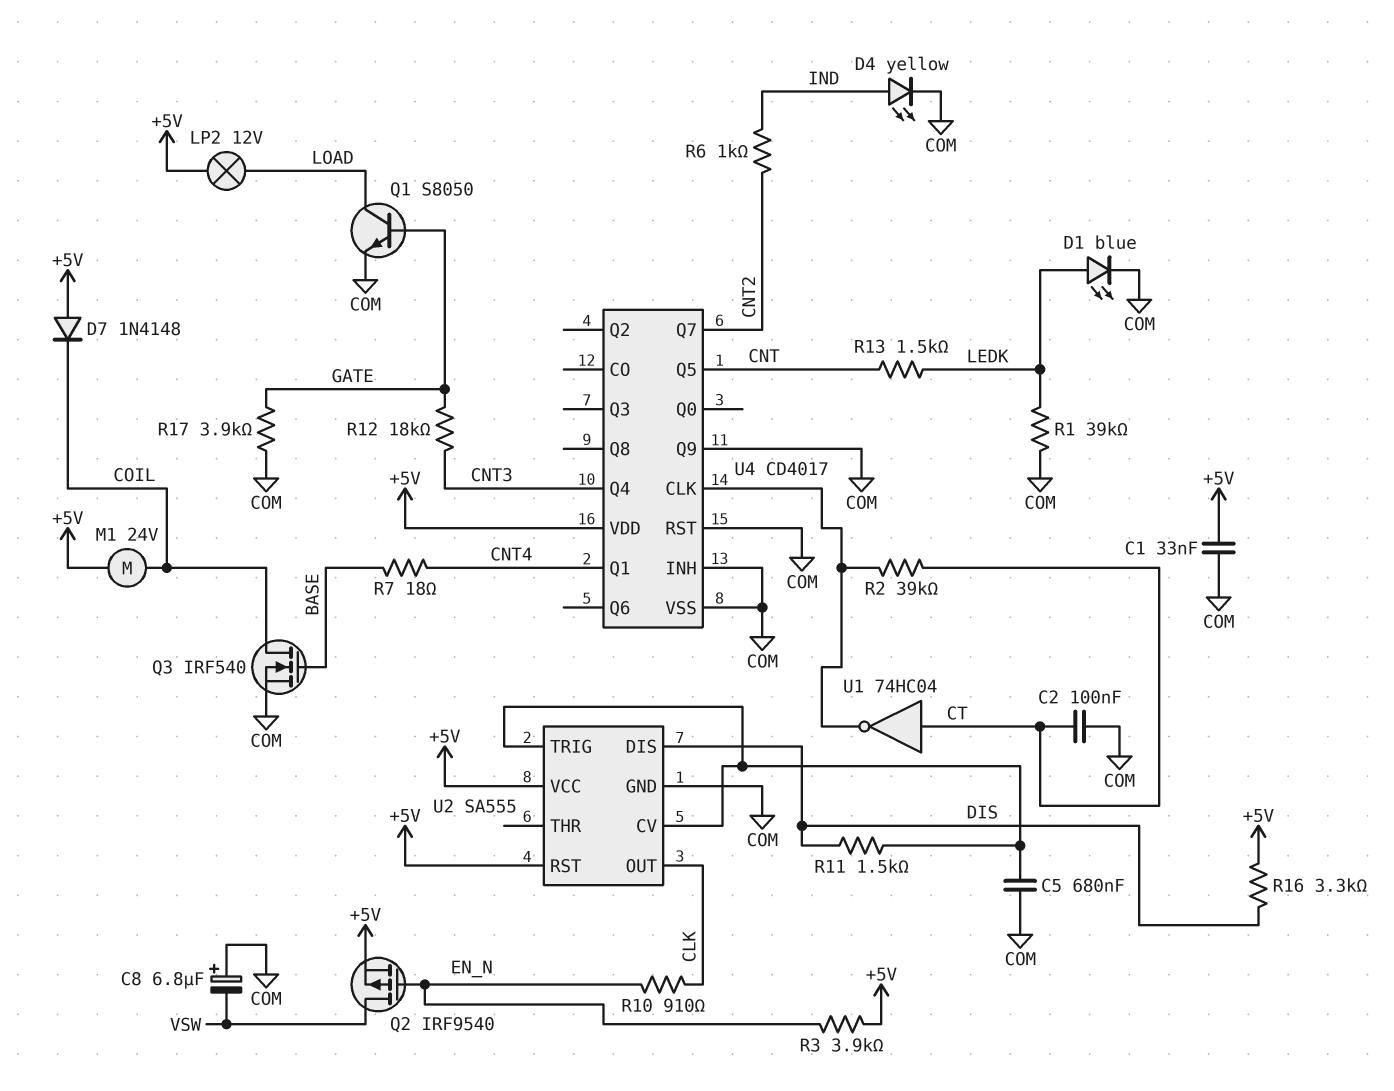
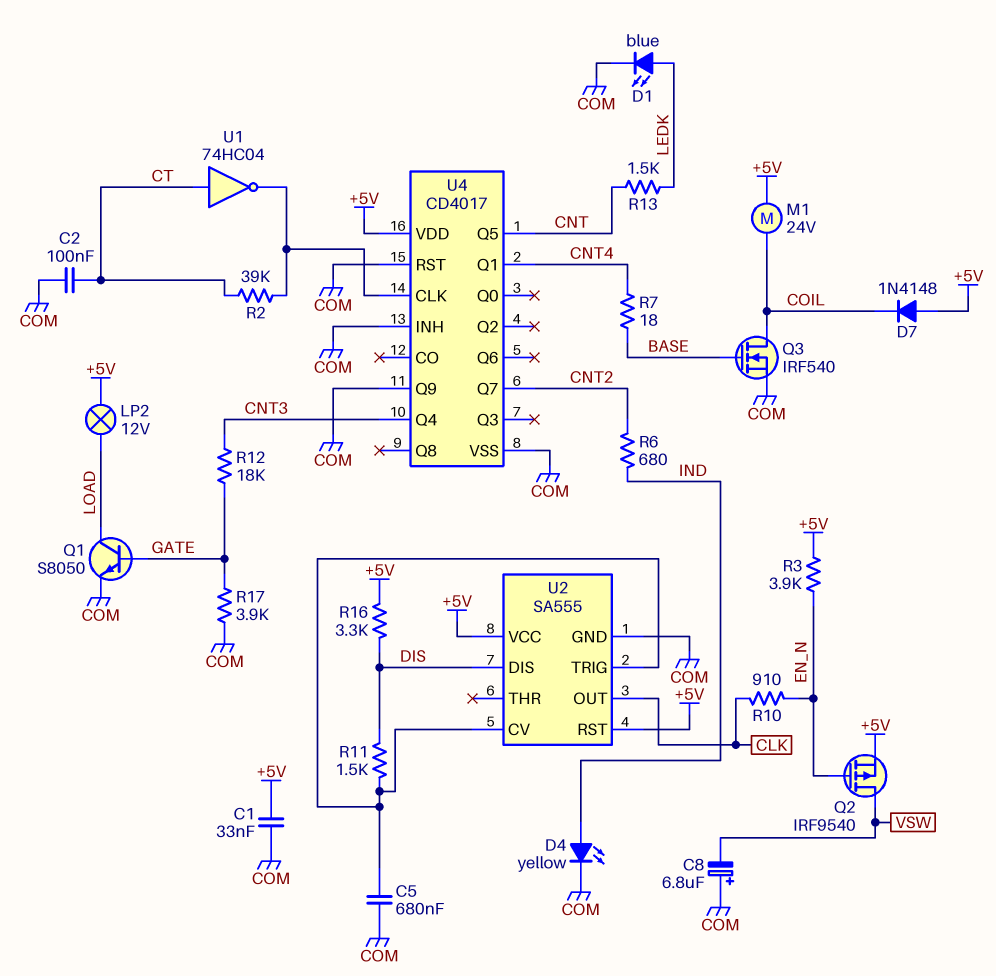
R1: 39k (COM, LEDK) -> none
R6: 1k (CNT2, IND) -> 680 (CNT2, IND)

